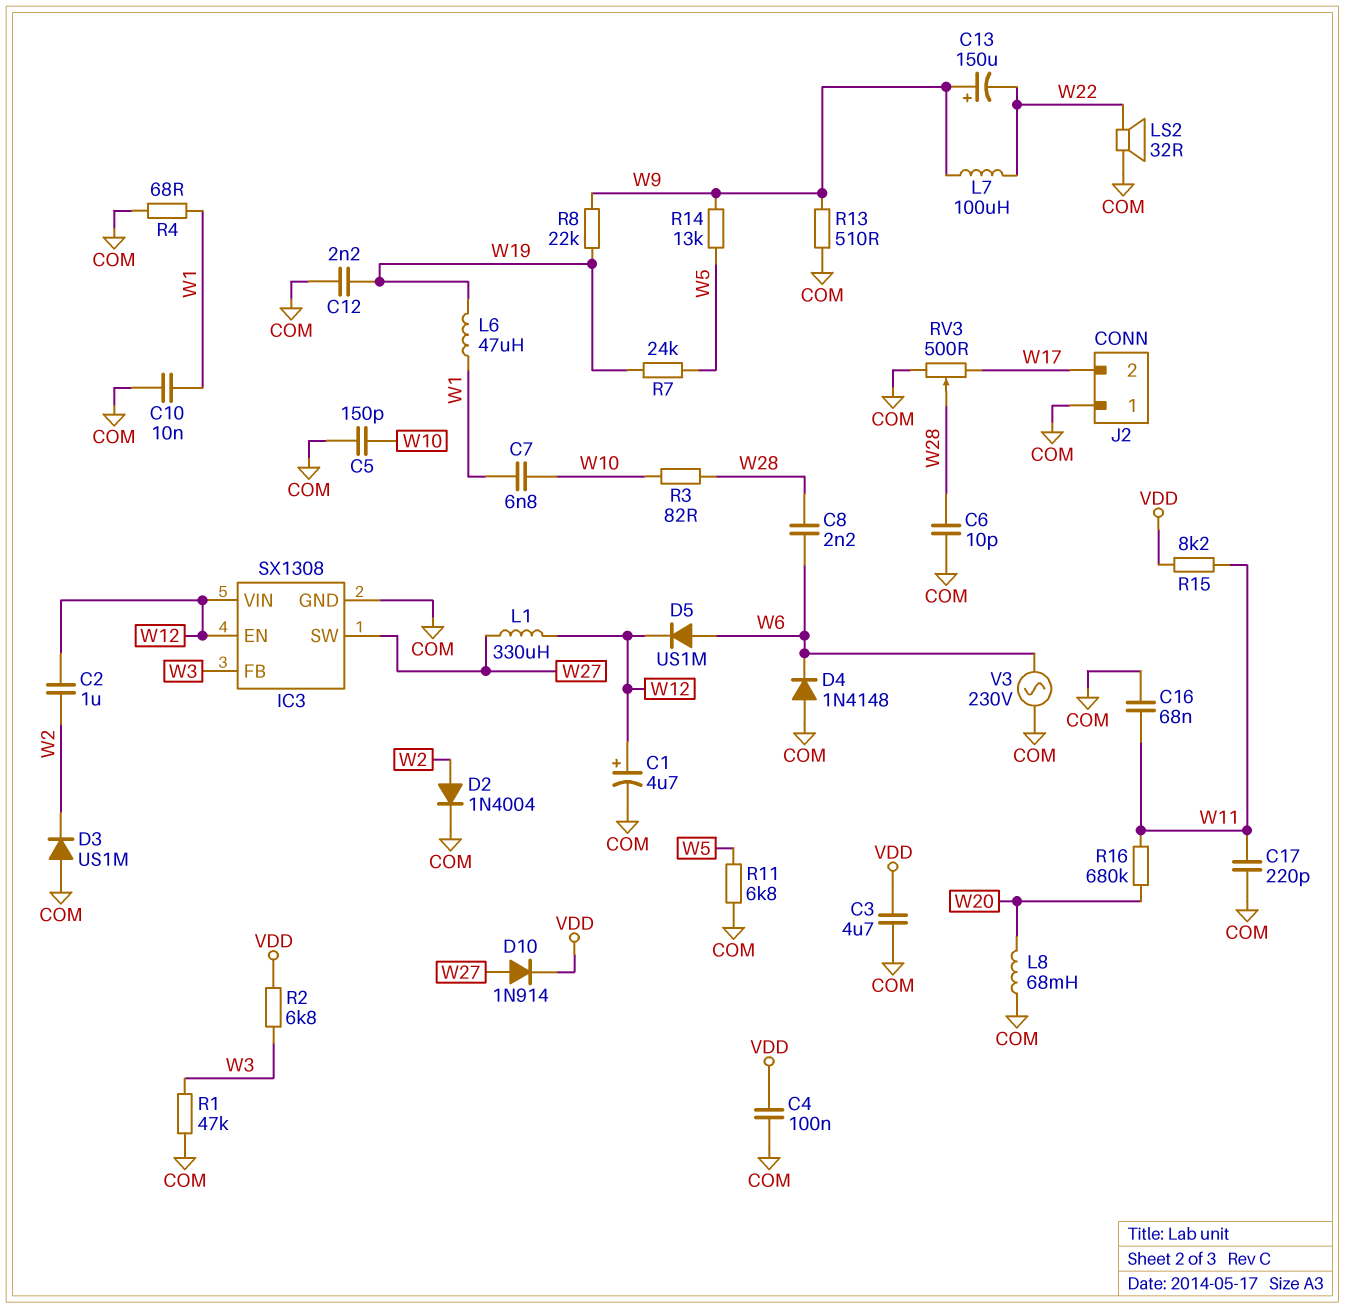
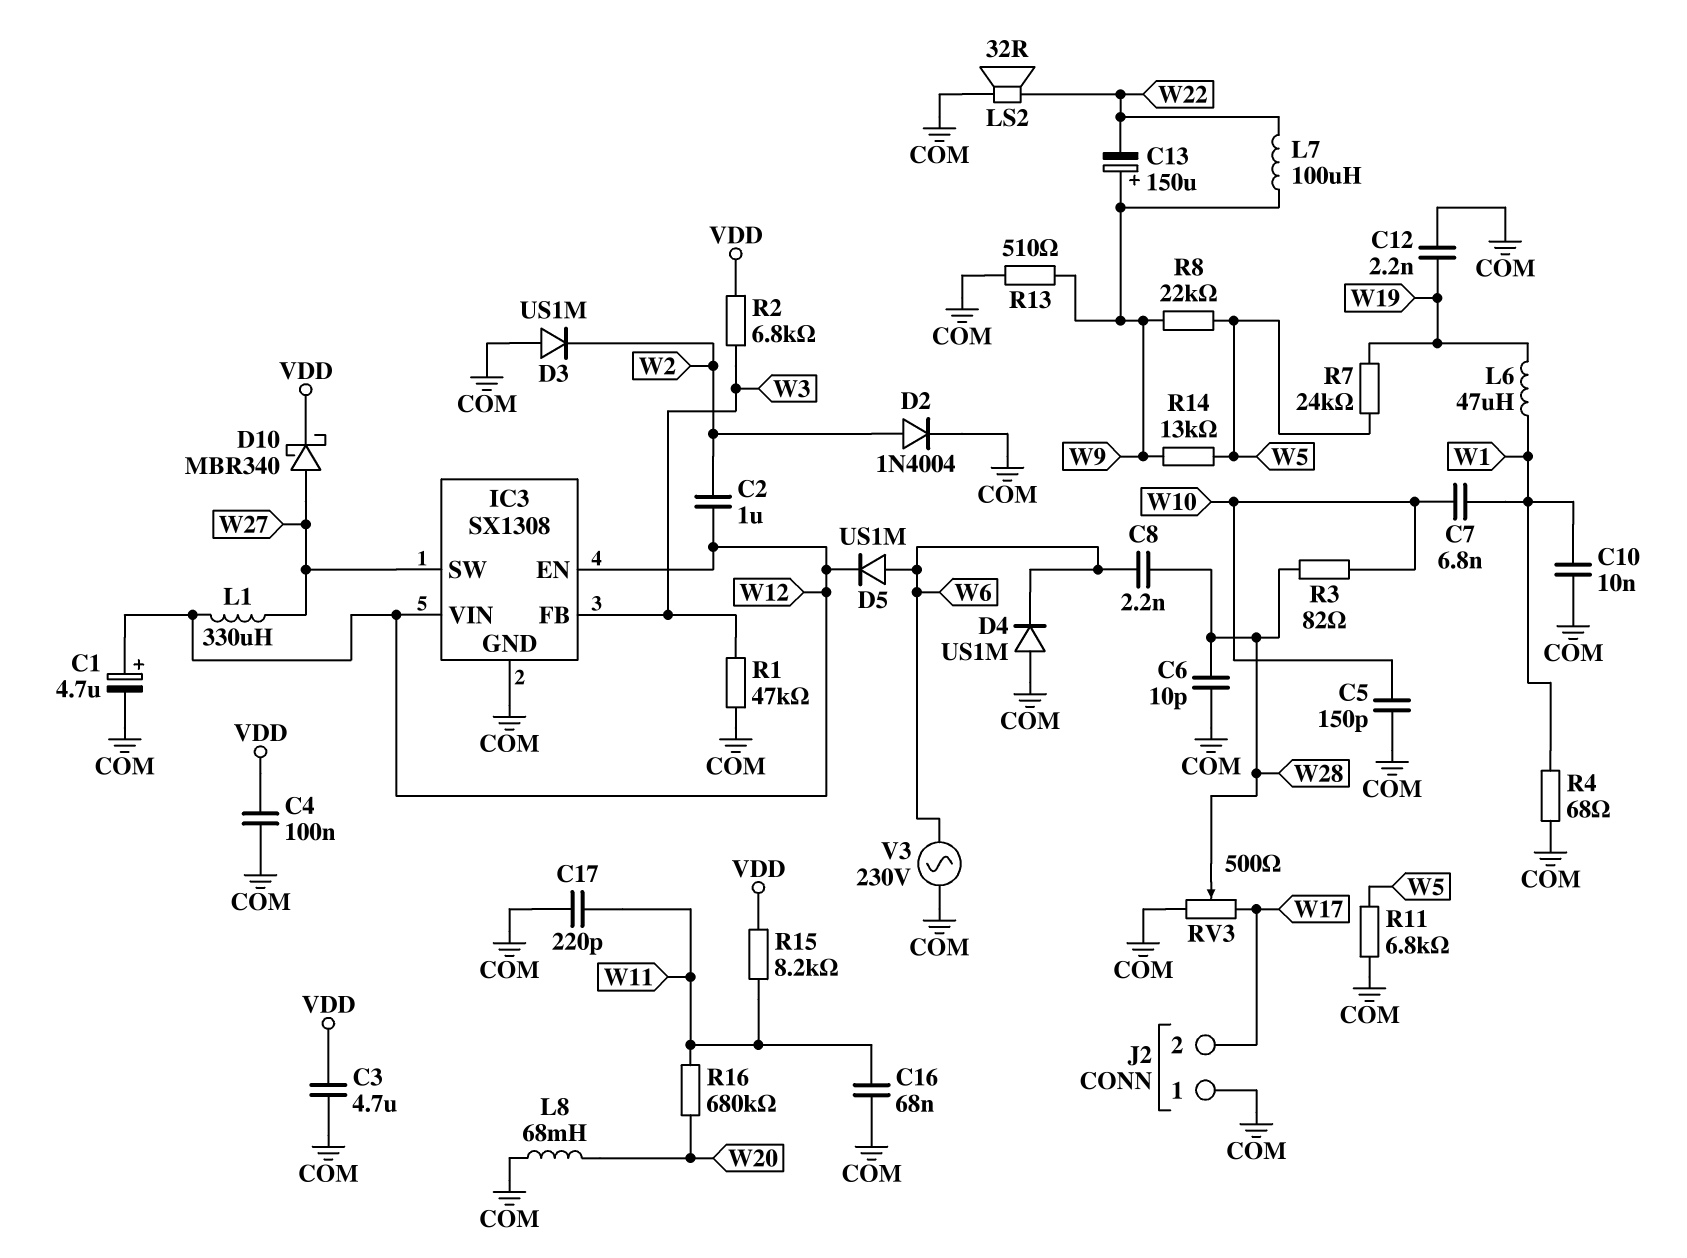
D4: diode 1N4148 (A COM, K W6) -> diode US1M (A COM, K W6)
D10: diode 1N914 (A W27, K VDD) -> schottky MBR340 (A W27, K VDD)
R8: 22k (W9, W19) -> 22k (W5, W9)

